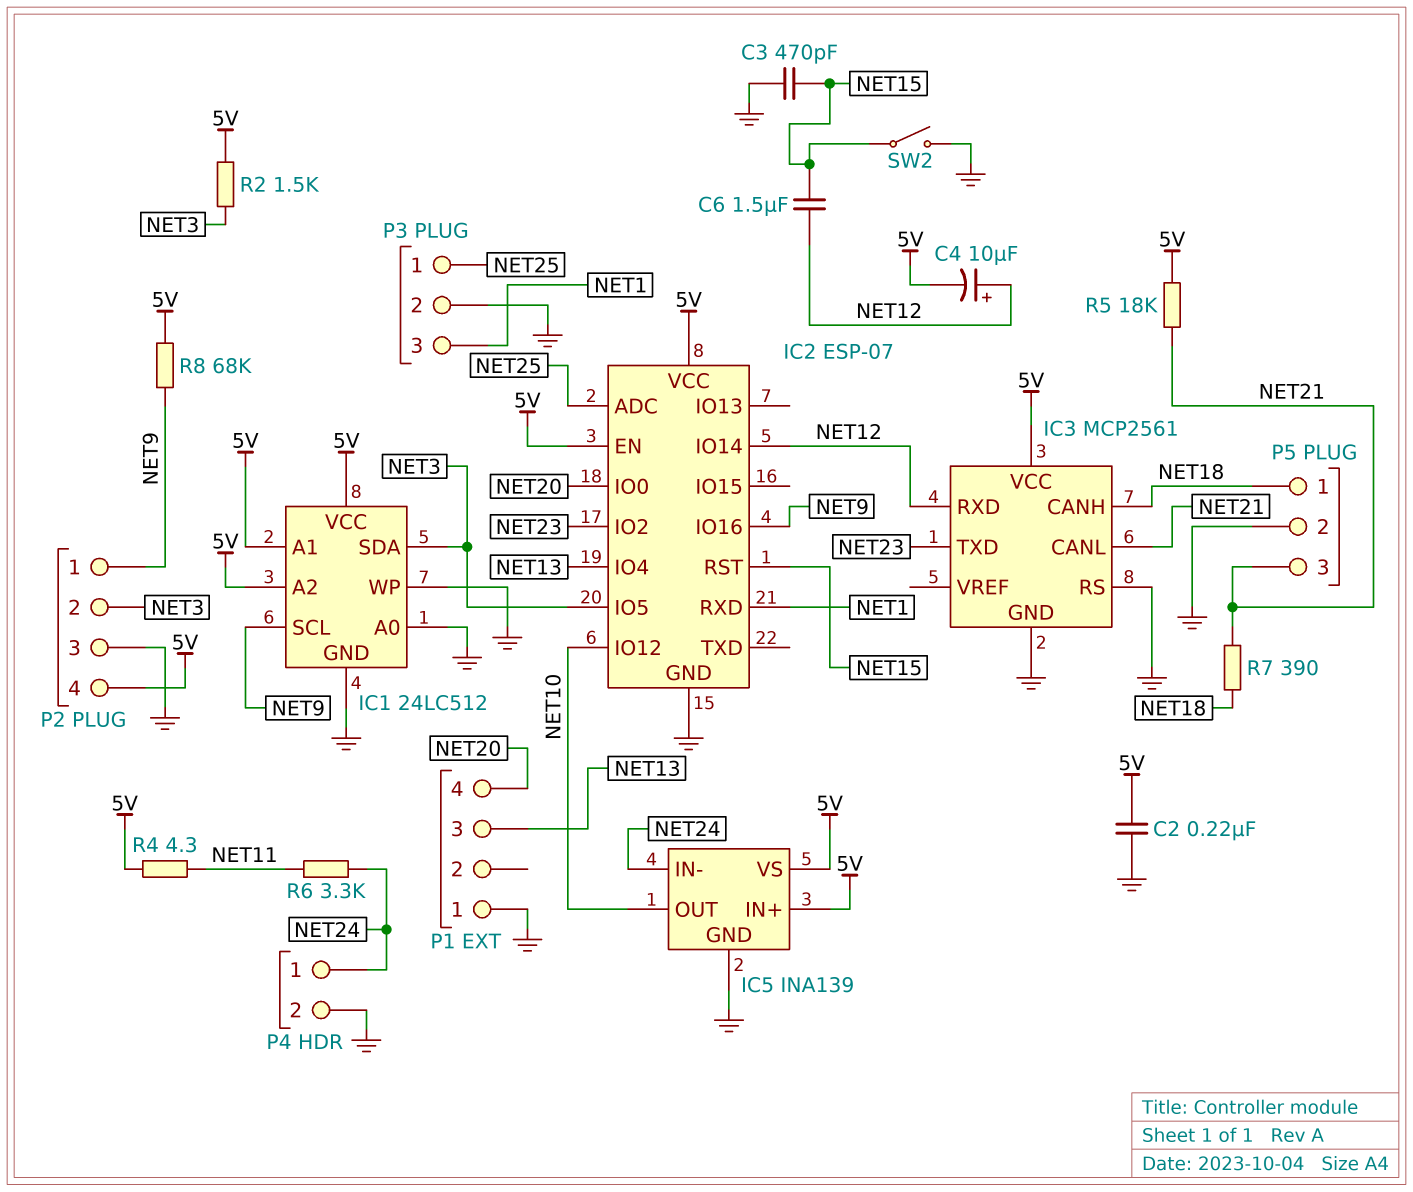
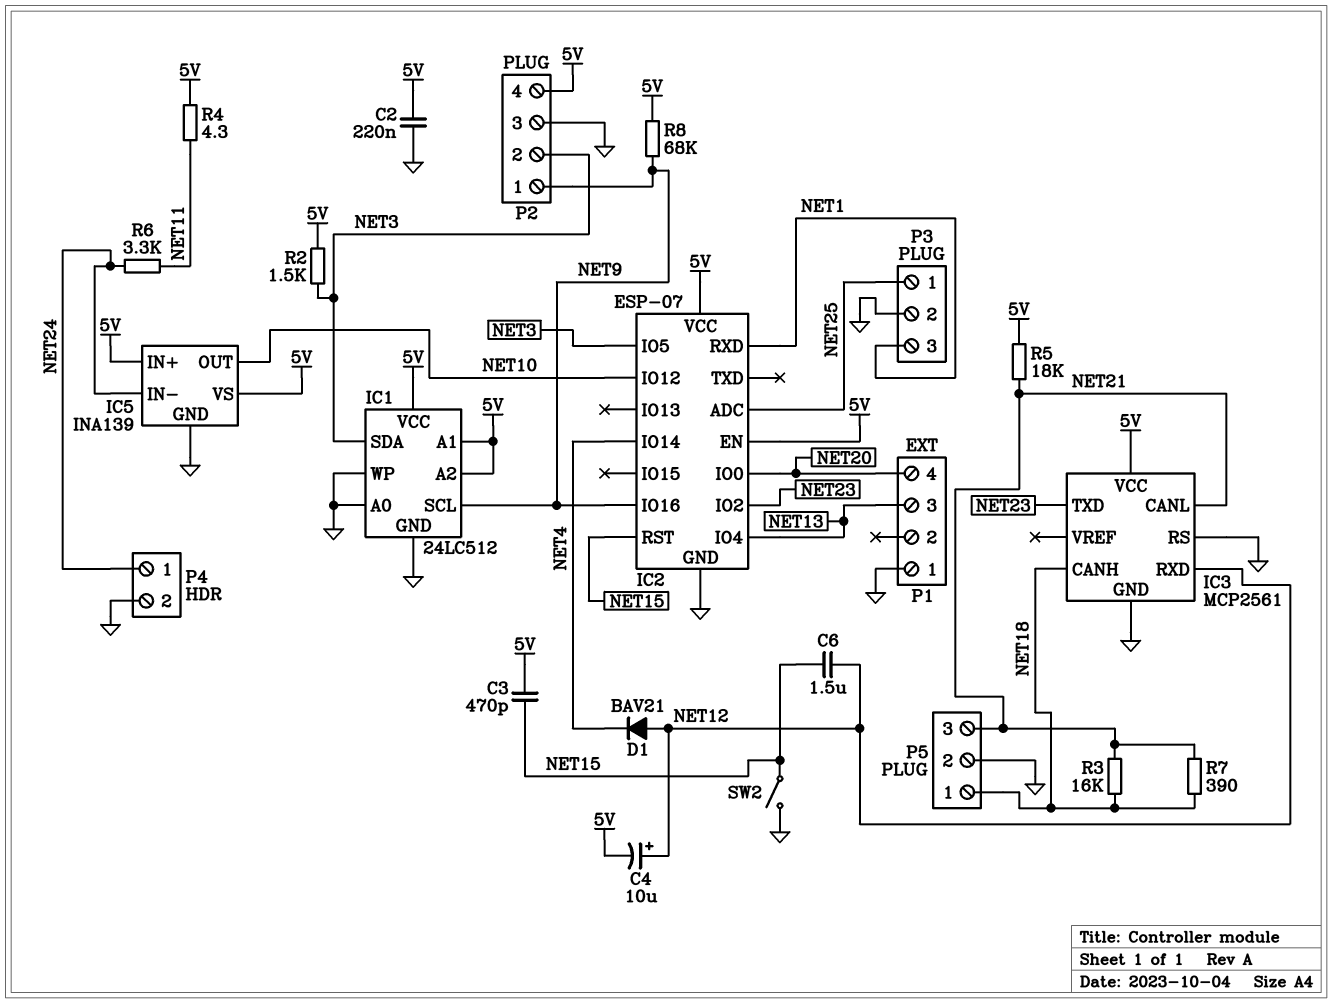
C3: 470pF (GND, NET15) -> 470pF (5V, NET15)
D1: none -> diode BAV21 (A NET12, K NET4)
IC2 pin IO14: NET12 -> NET4
R3: none -> 16k (NET18, NET21)

